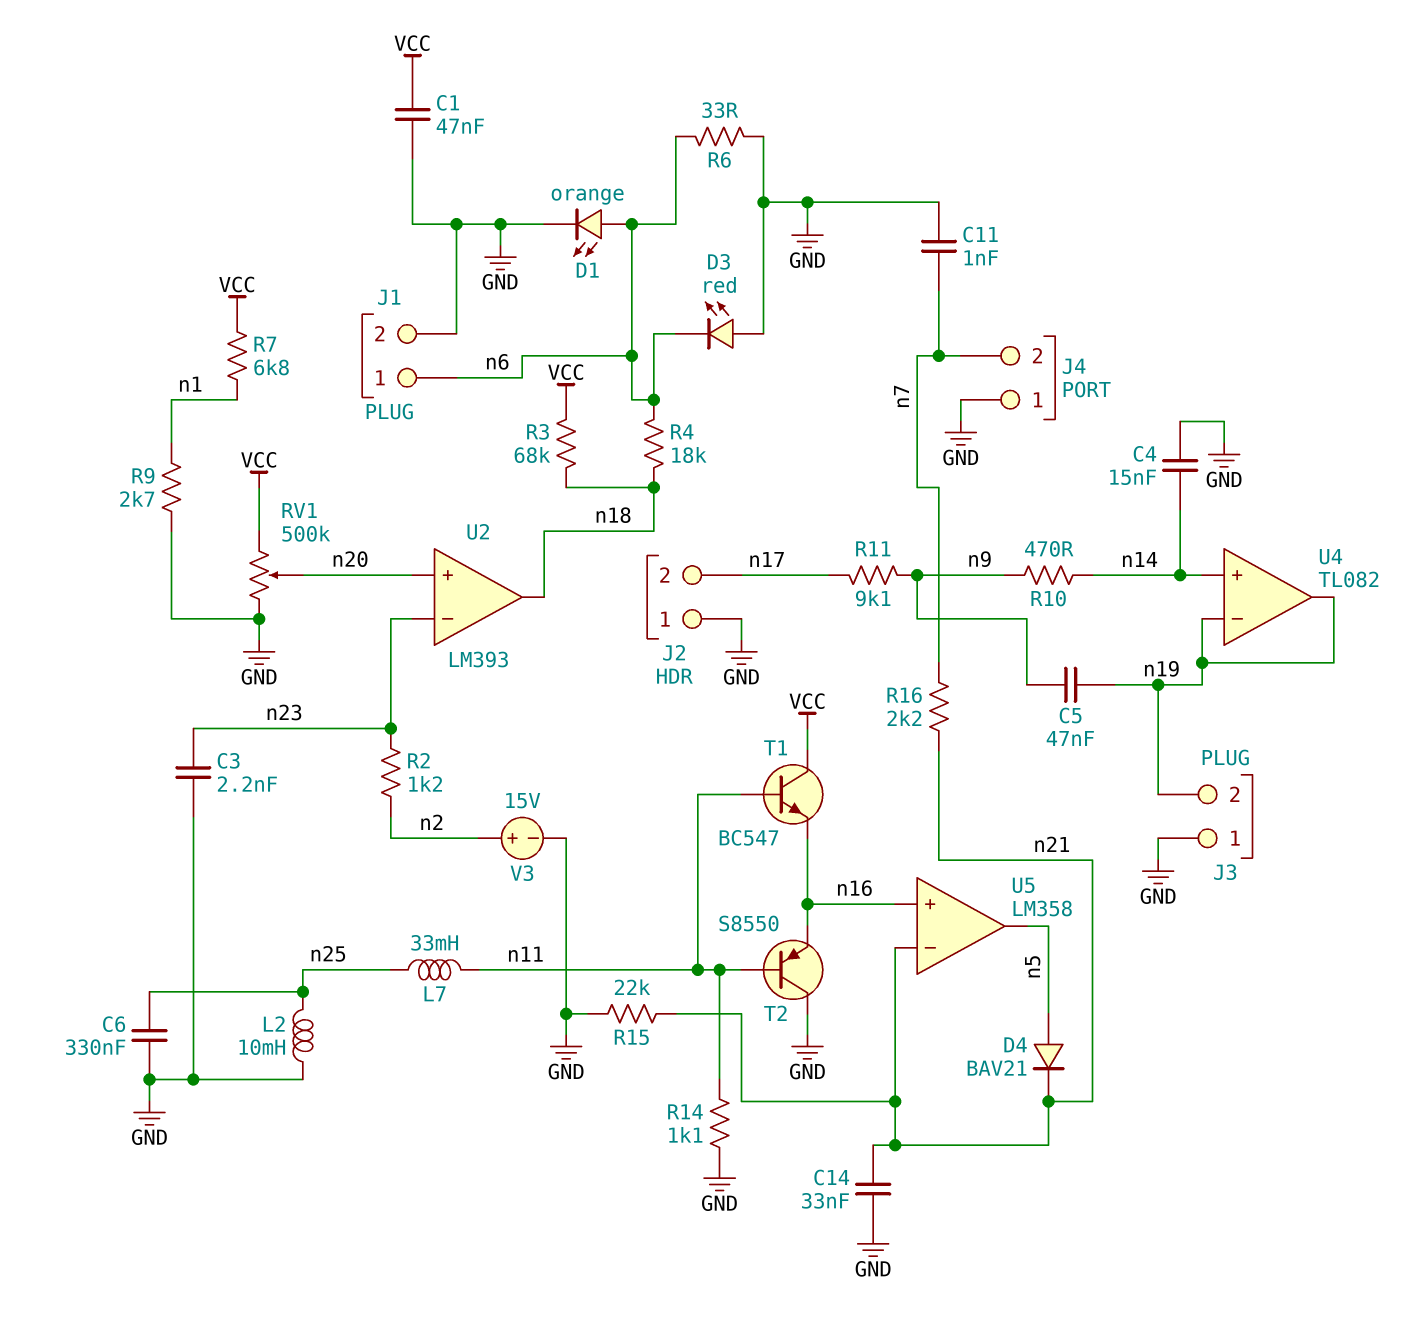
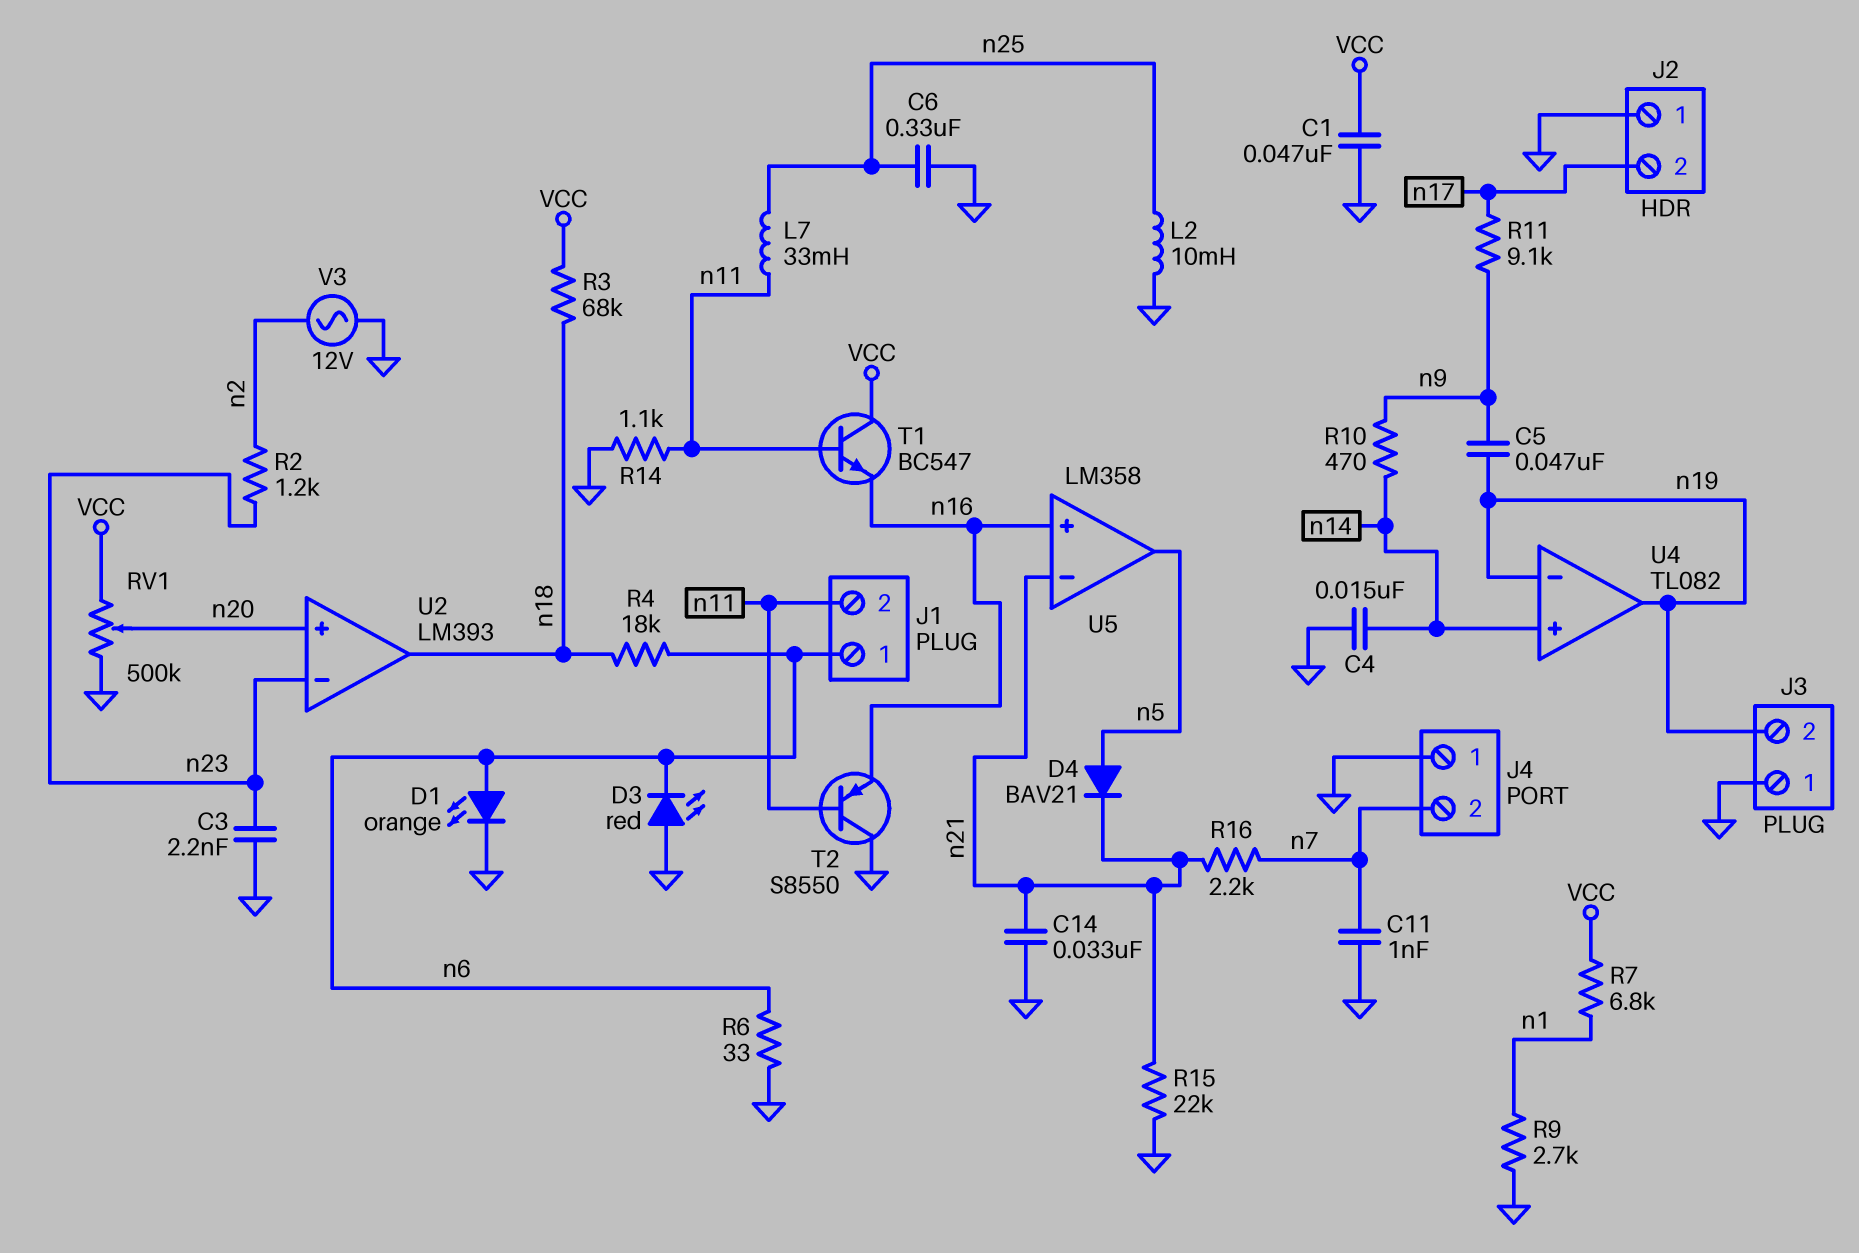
J1 pin 2: GND -> n11
V3: 15V (plus n2, minus GND) -> AC 12V (GND, n2)

